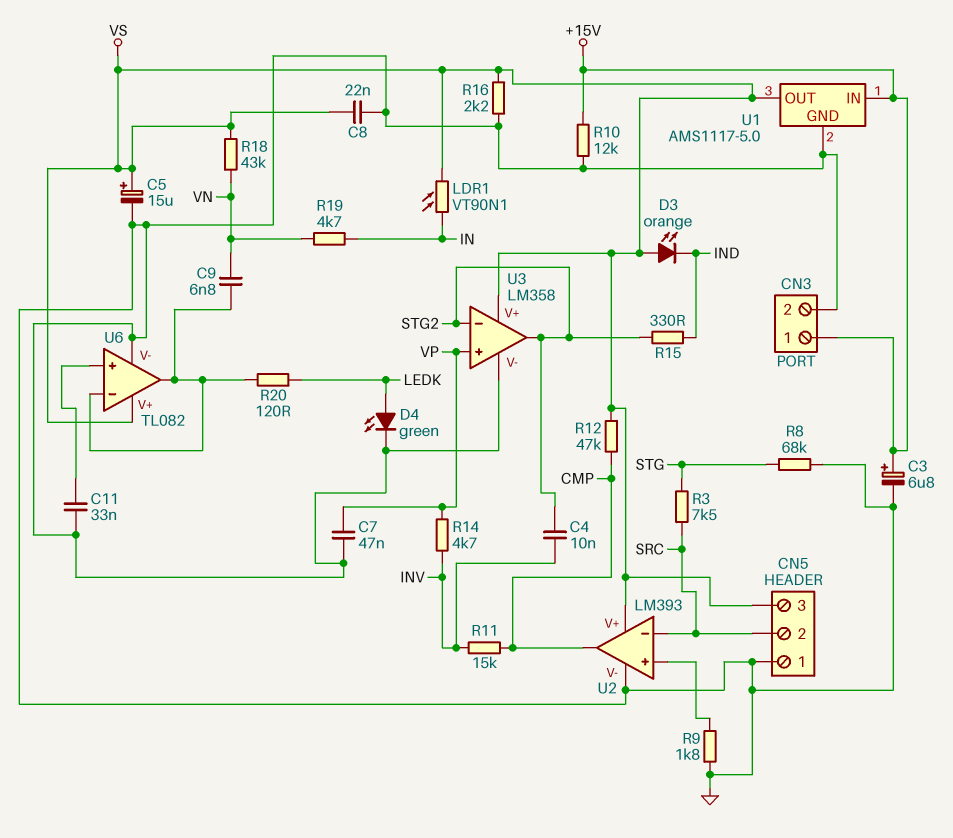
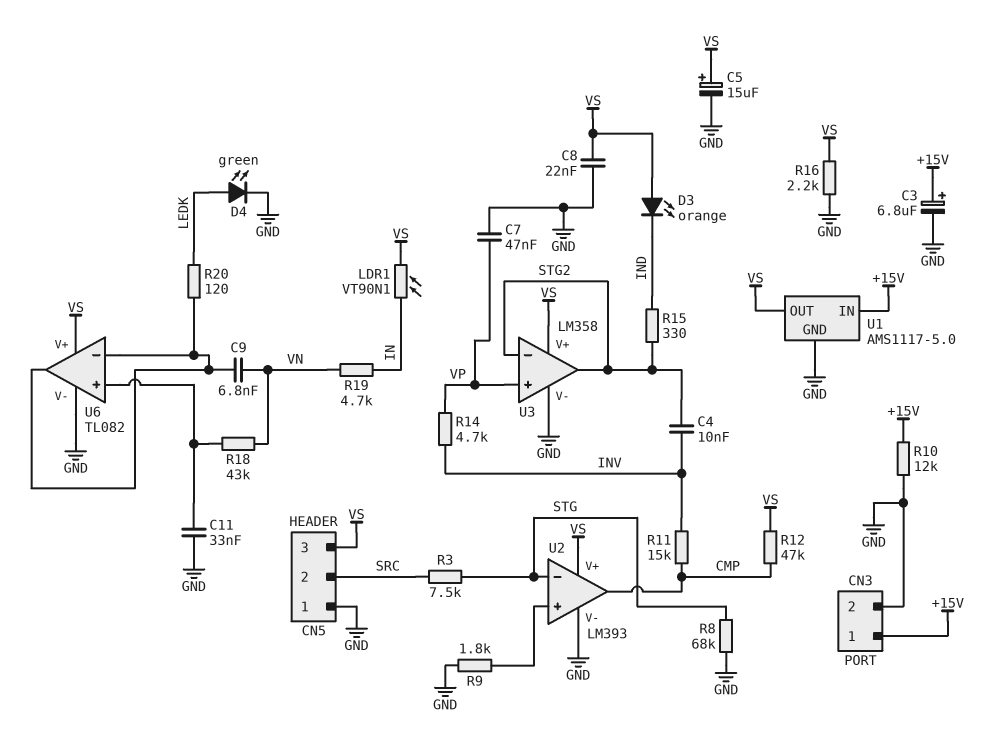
R18: 43k (VN, VS) -> 43k (U6/in+, VN)
U2 pin in-: SRC -> STG

